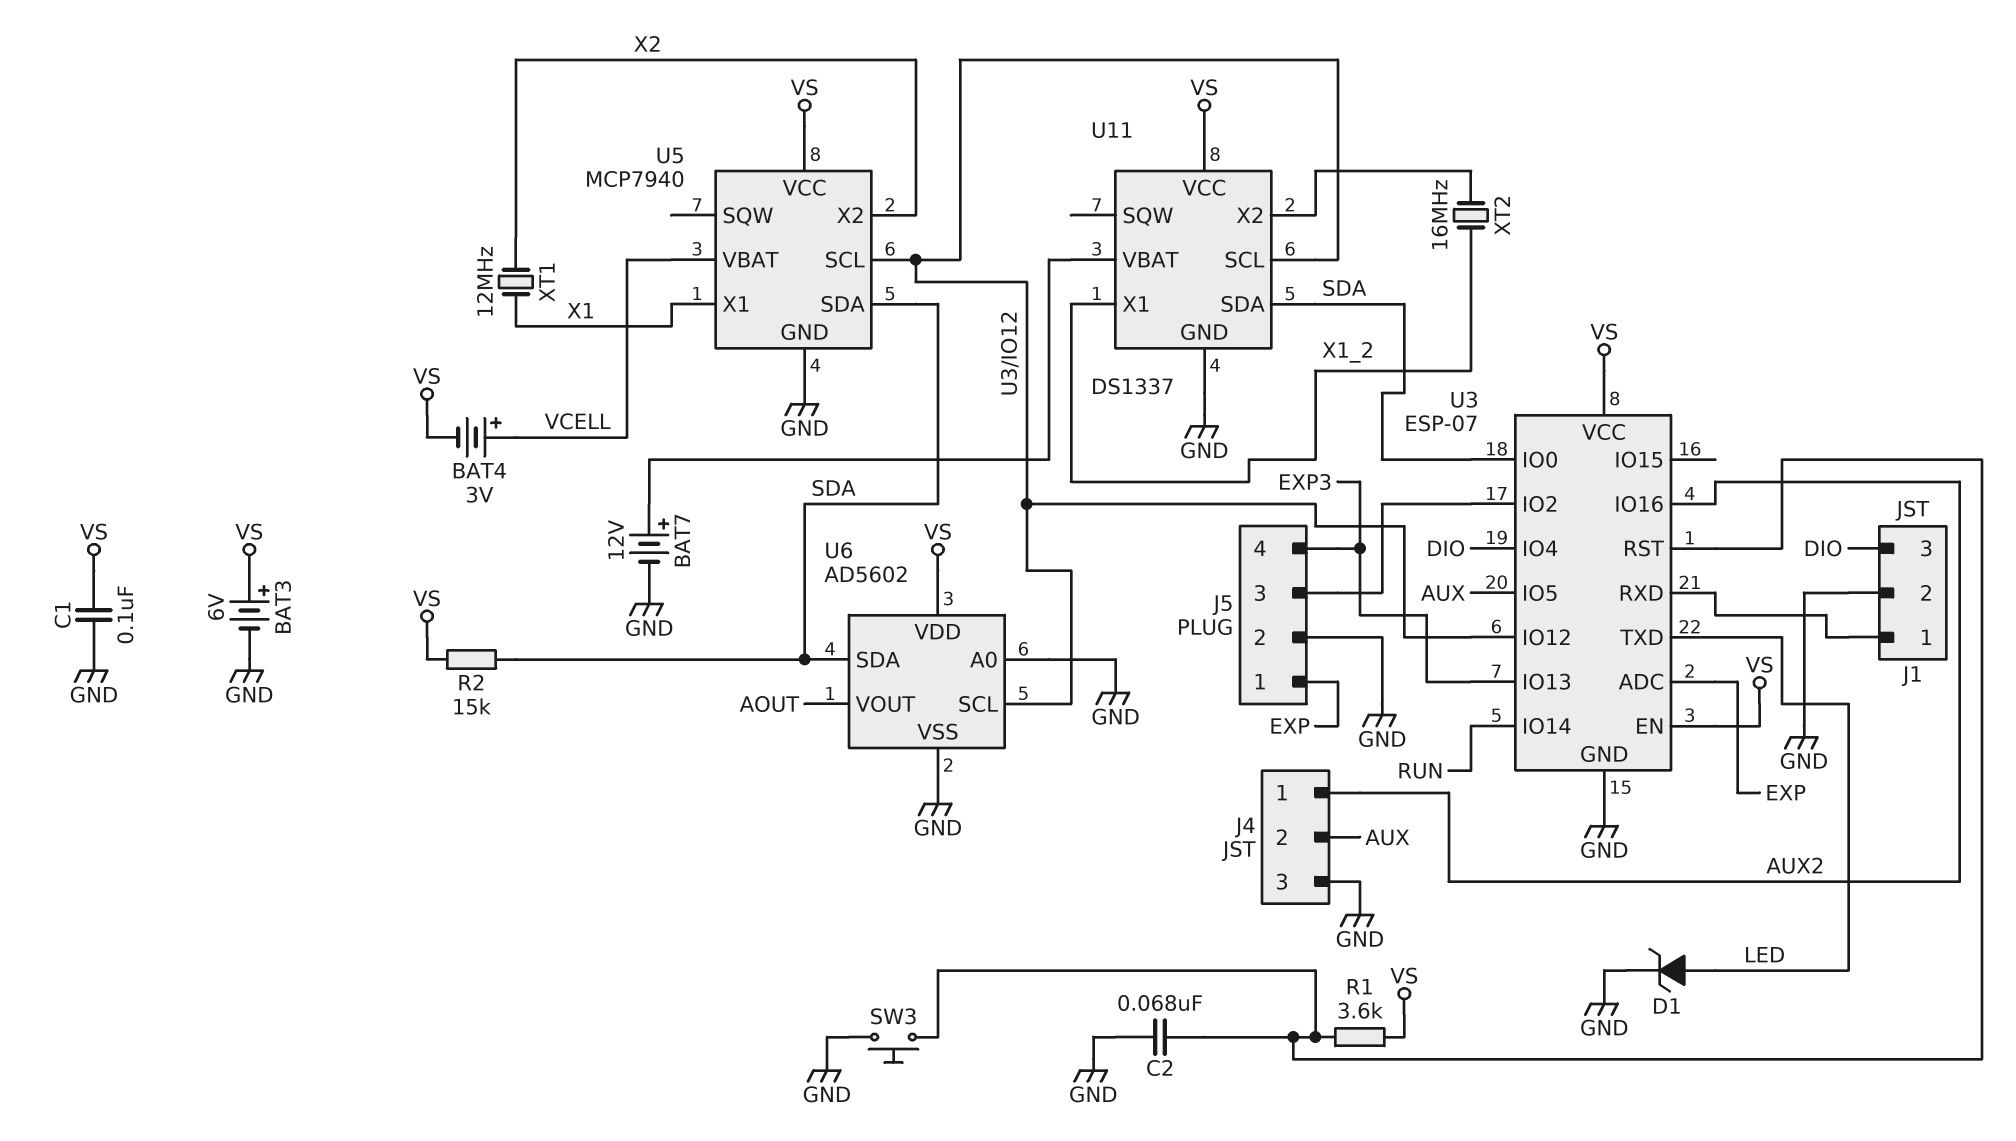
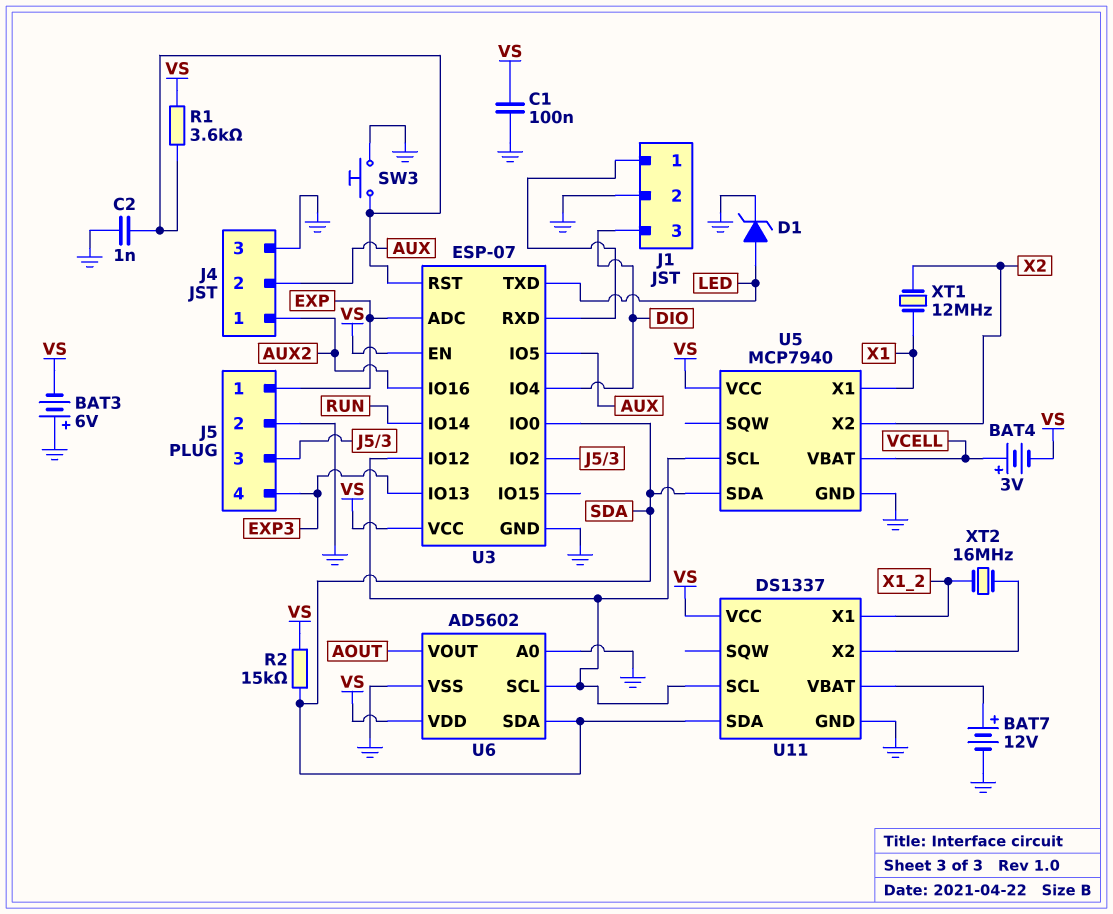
BAT3: 6V (plus VS, minus GND) -> 6V (plus GND, minus VS)
C2: 68nF (GND, U3/RST) -> 1nF (GND, U3/RST)

